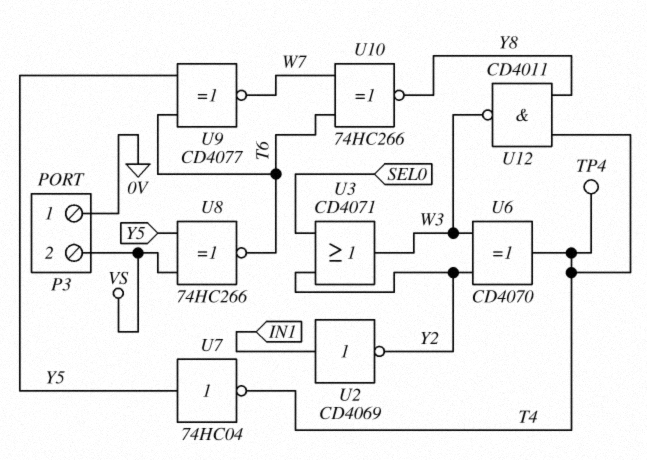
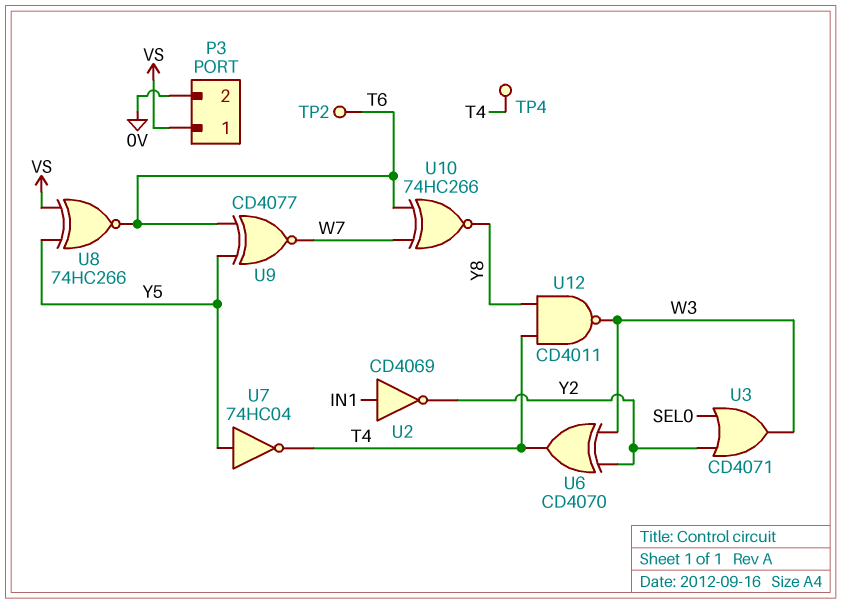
P3 pin 1: 0V -> VS
P3 pin 2: VS -> 0V
TP2: none -> test point (T6)

